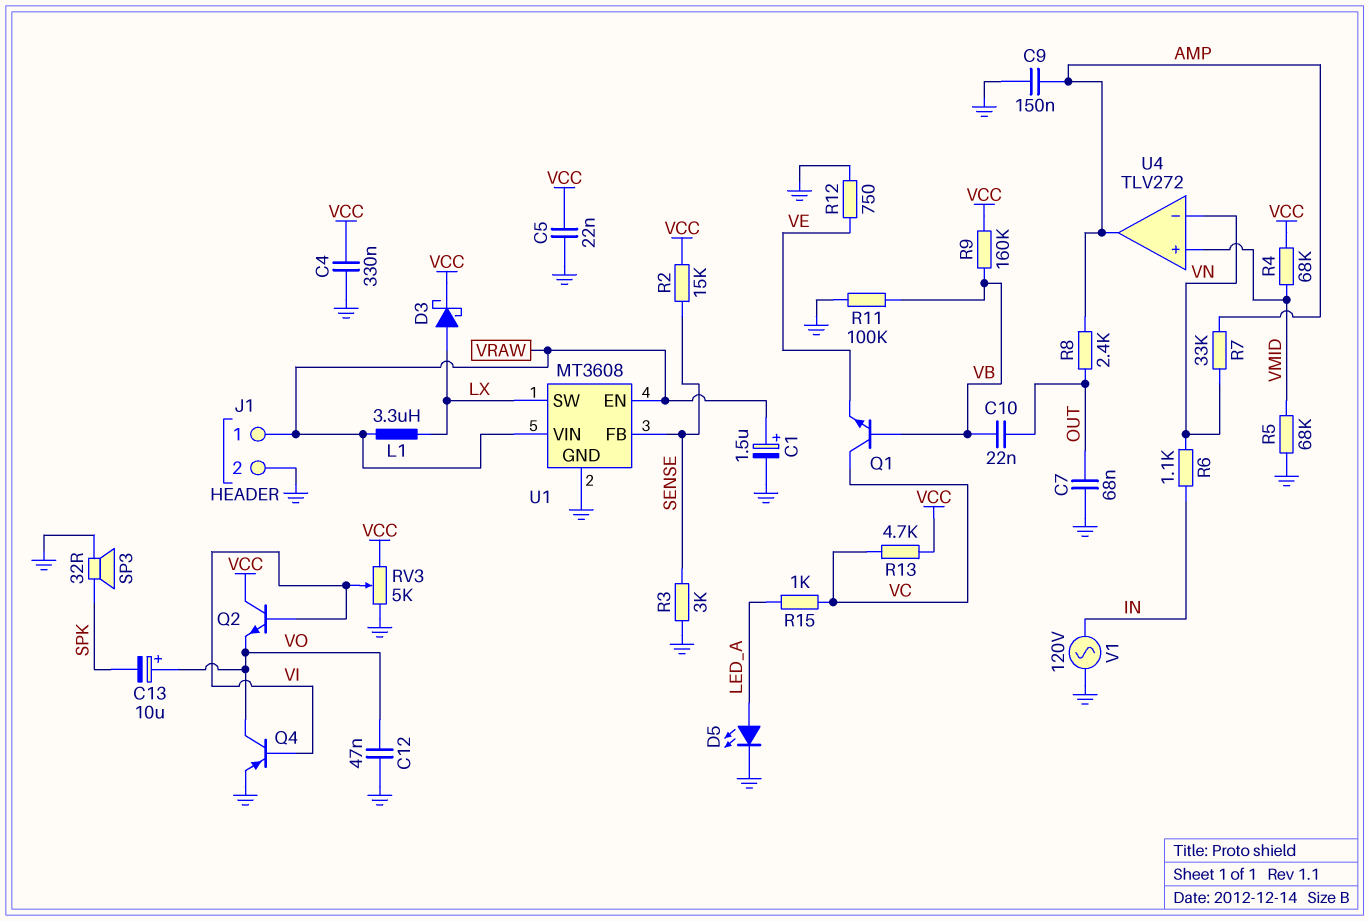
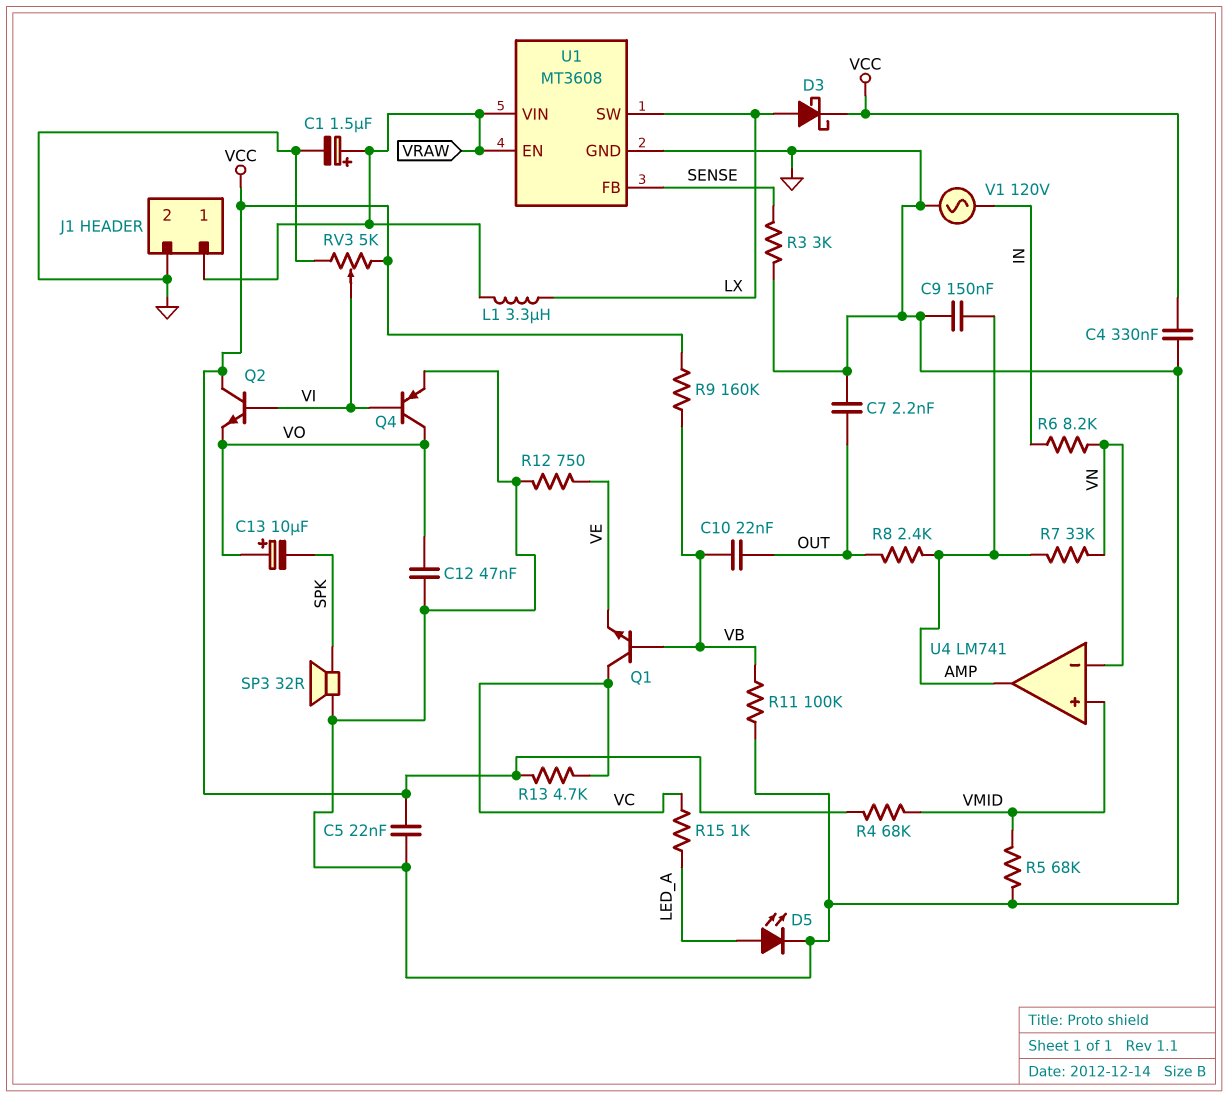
C7: 68nF (GND, OUT) -> 2.2nF (GND, OUT)
R2: 15k (SENSE, VCC) -> none
R6: 1.1k (IN, VN) -> 8.2k (IN, VN)
U4: TLV272 -> LM741

